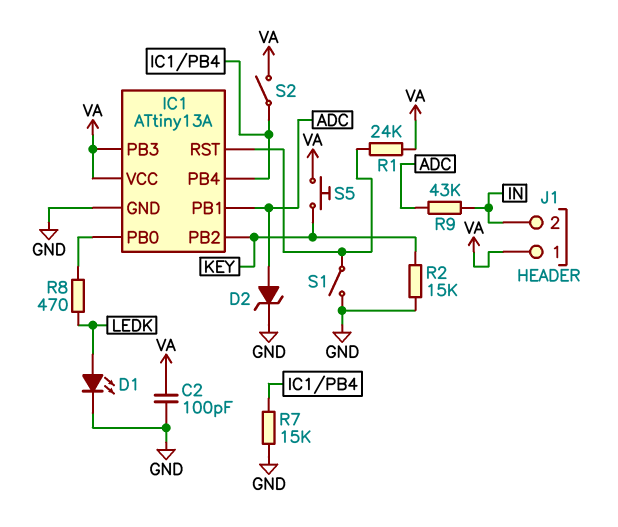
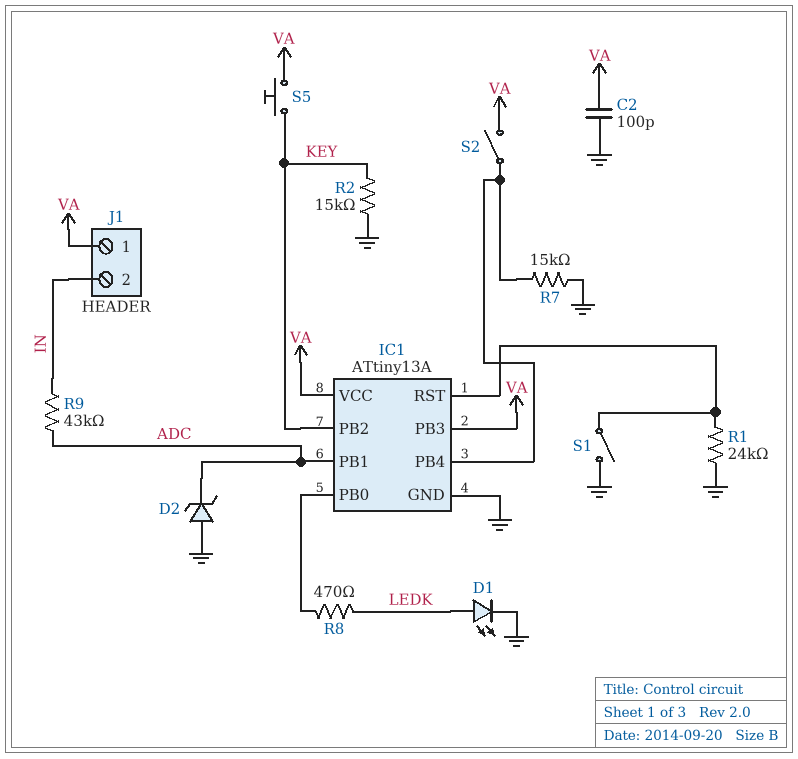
D2: zener (A ADC, K GND) -> zener (A GND, K ADC)
R1: 24k (IC1/RST, VA) -> 24k (GND, IC1/RST)

